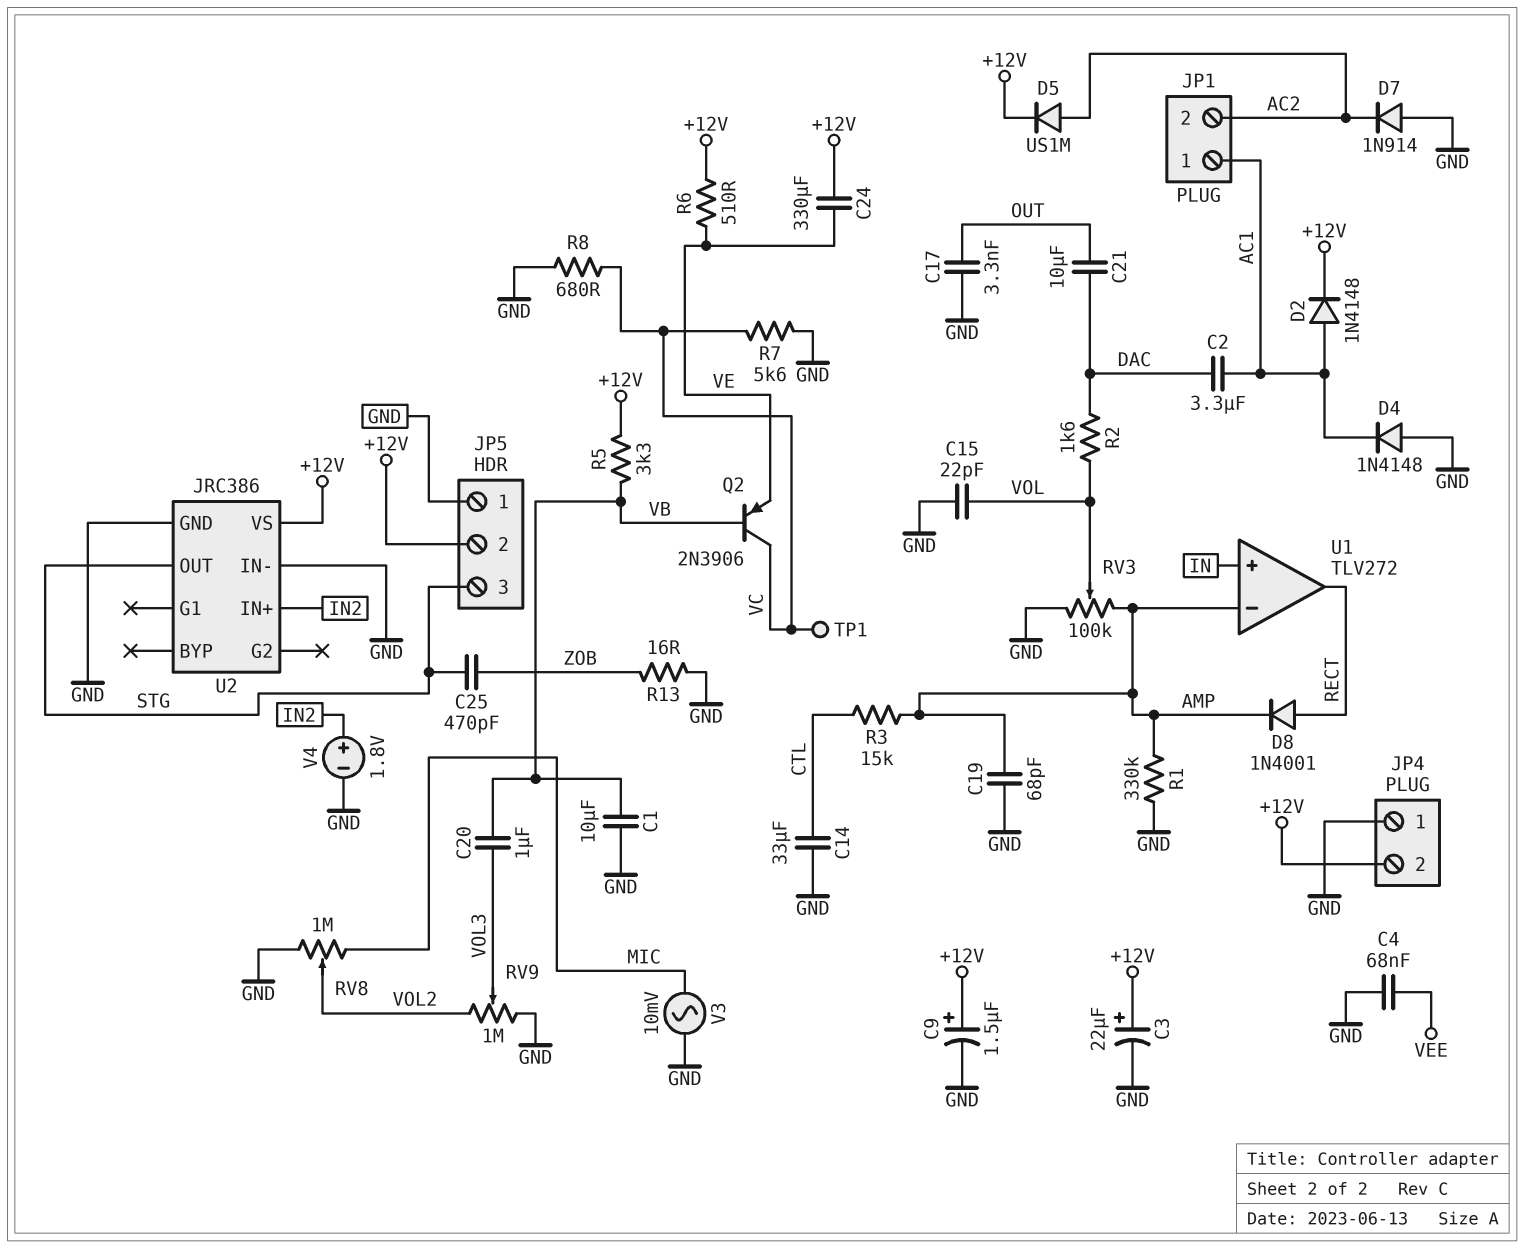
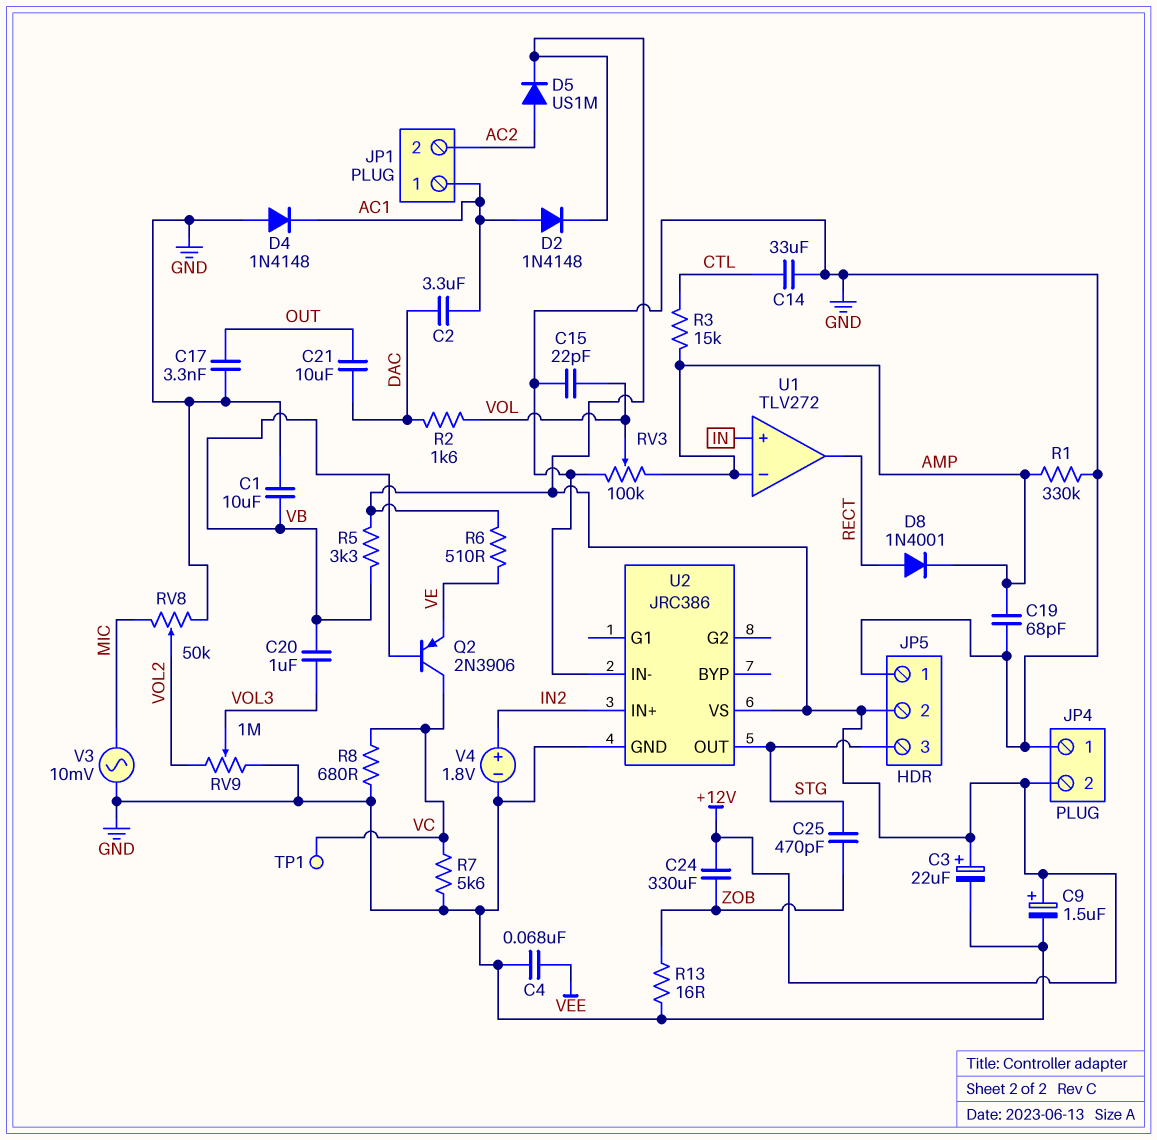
C24: 330uF (+12V, VE) -> 330uF (+12V, ZOB)
D7: diode 1N914 (A GND, K AC2) -> none
RV8: 1M (GND, MIC, wiper VOL2) -> 50k (GND, MIC, wiper VOL2)

